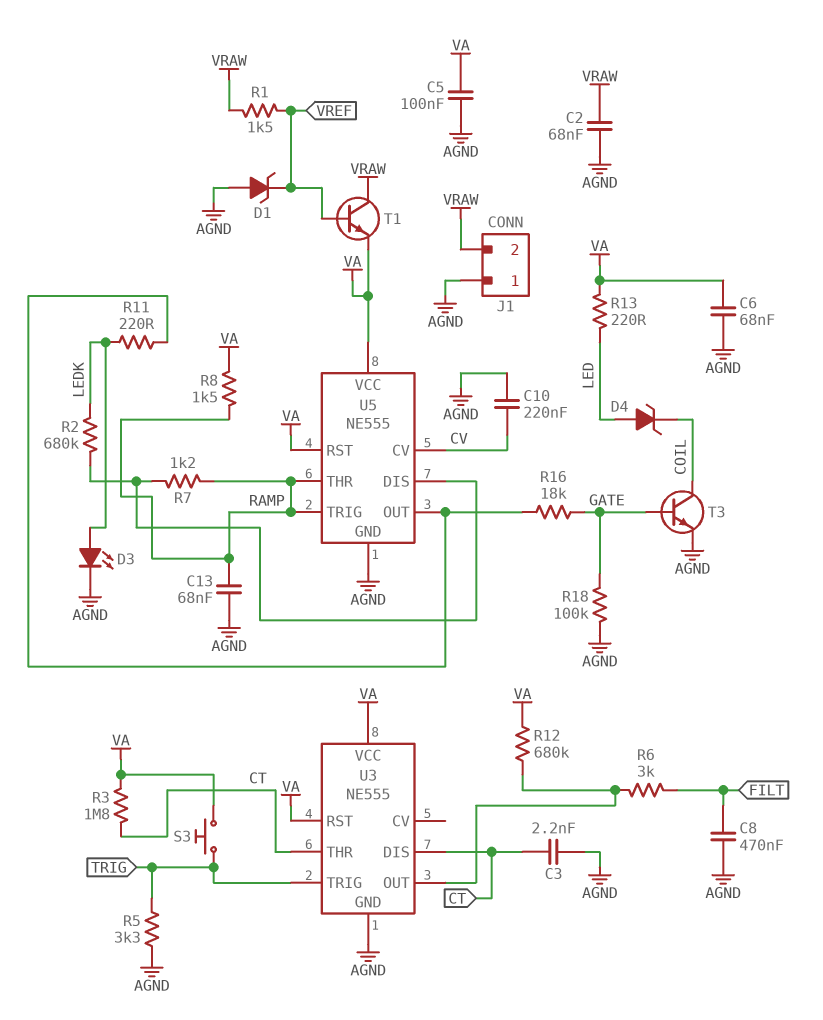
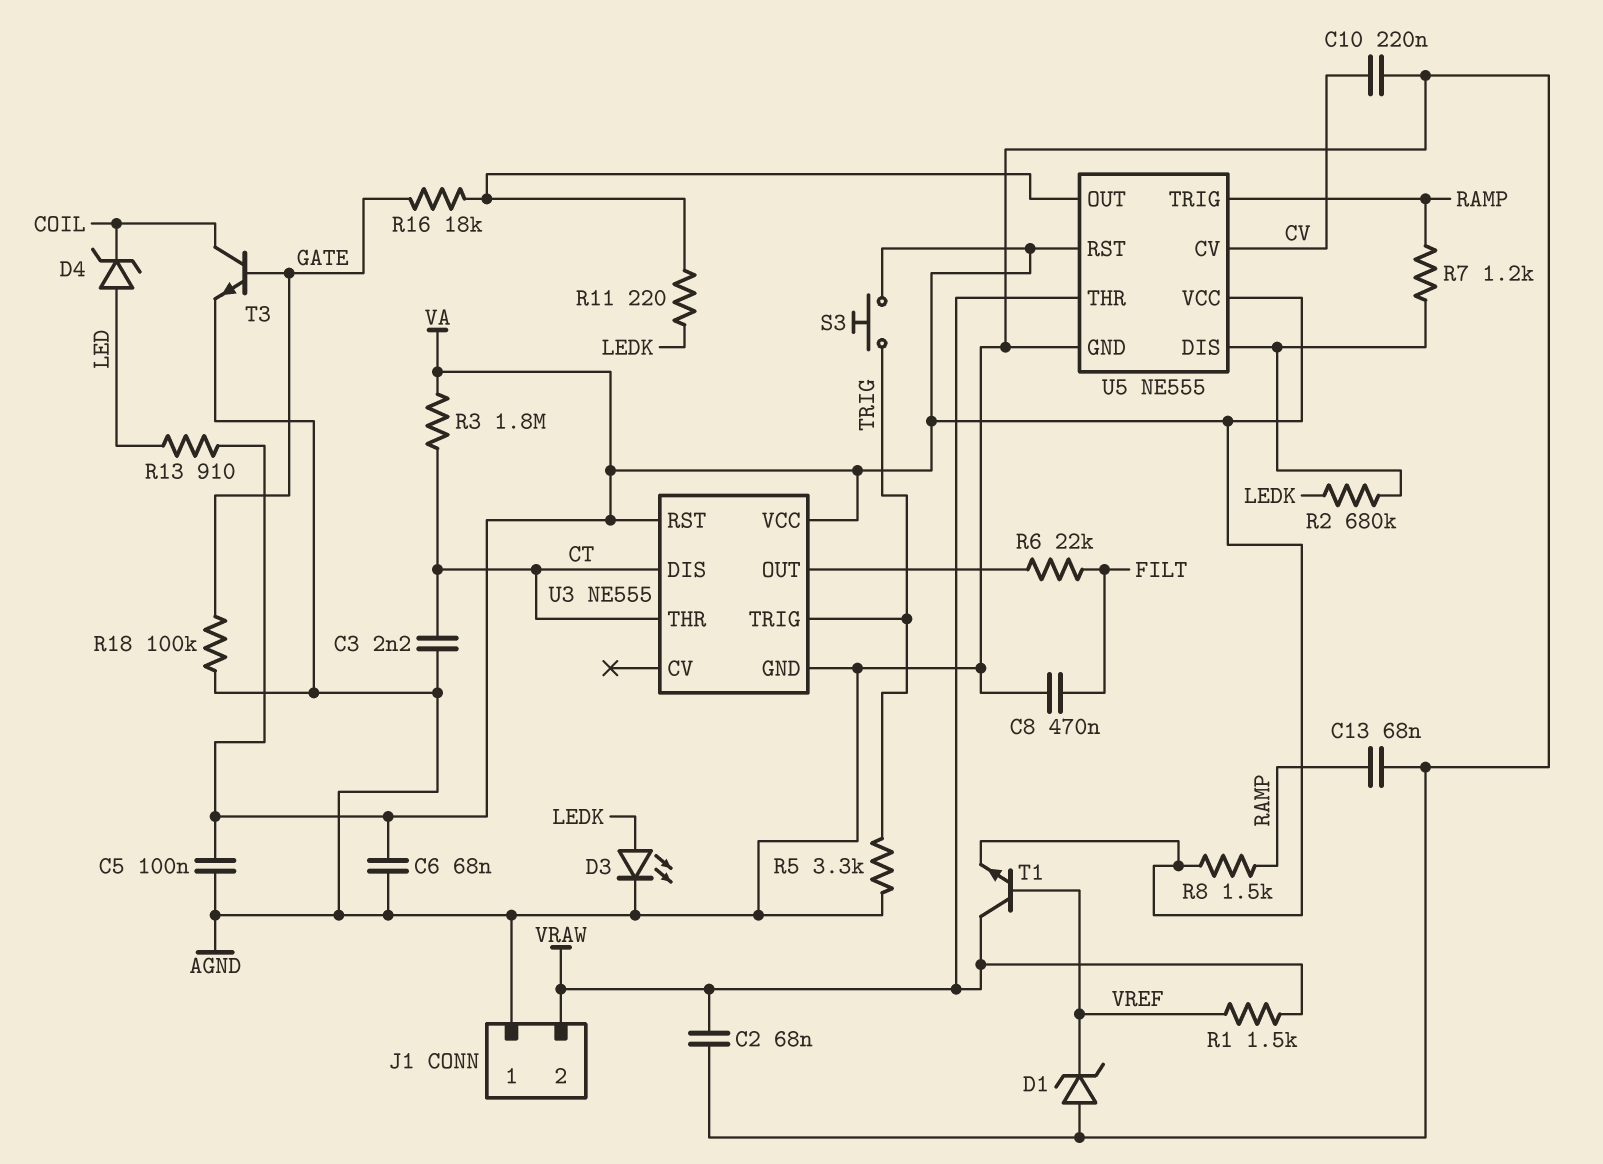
R6: 3k (FILT, U3/OUT) -> 22k (FILT, U3/OUT)
R12: 680k (U3/OUT, VA) -> none
R13: 220 (LED, VA) -> 910 (LED, VA)
U5 pin THR: RAMP -> VRAW

